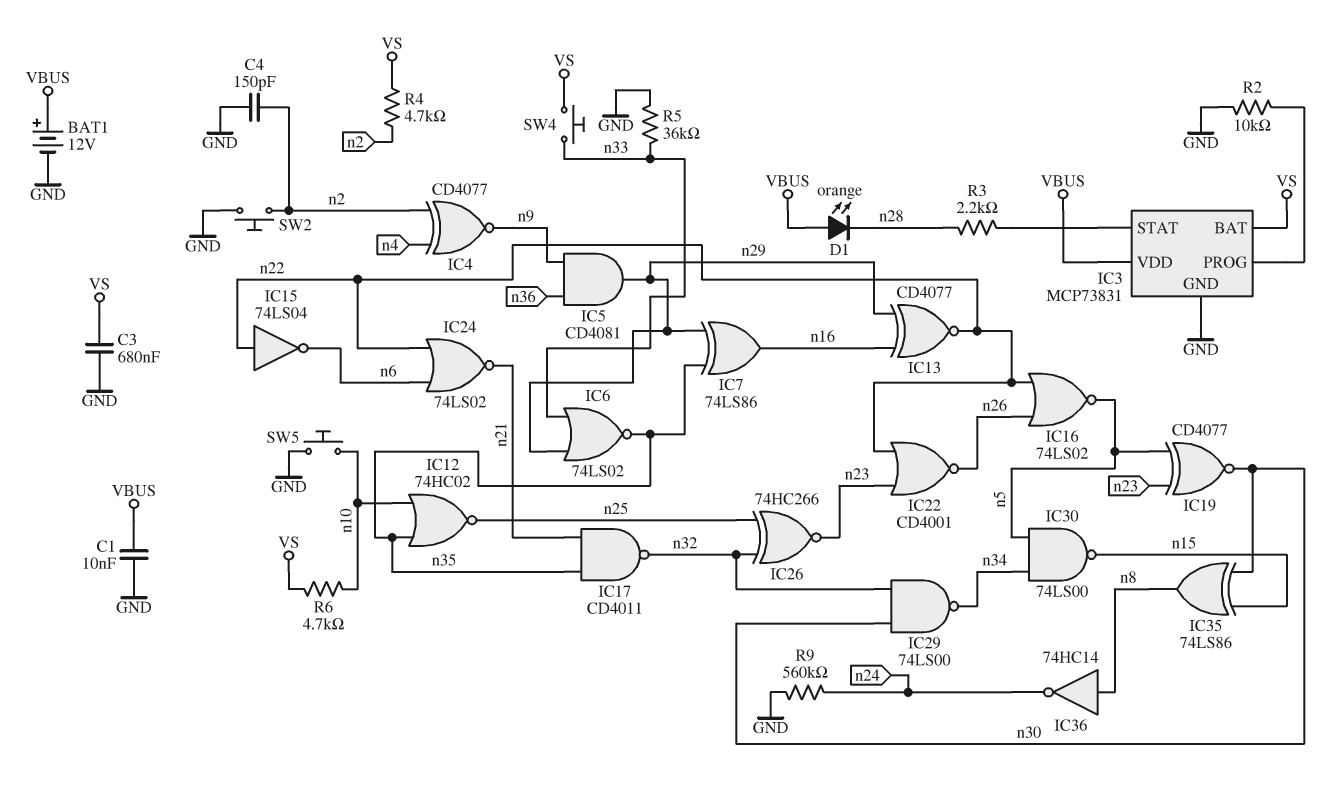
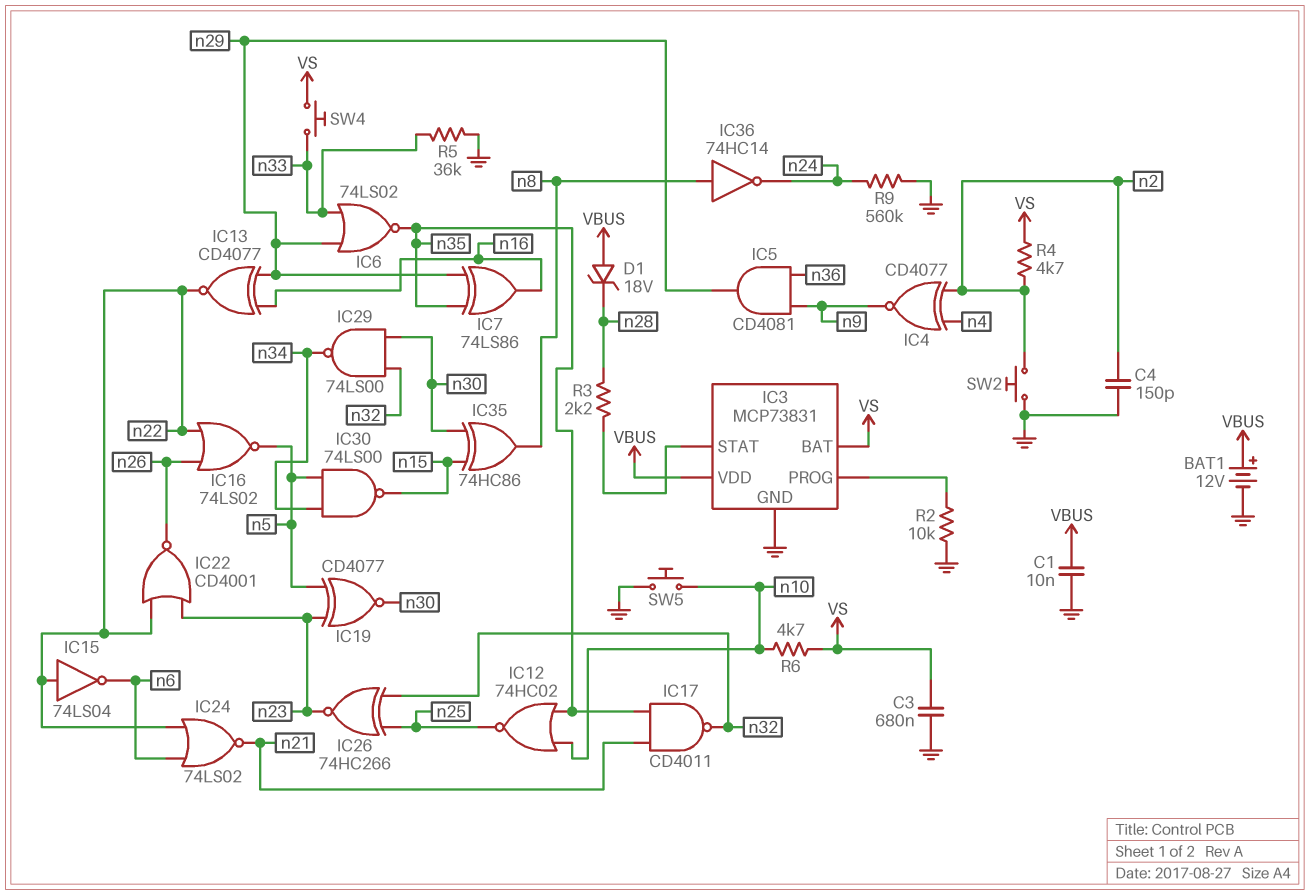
D1: LED orange (A VBUS, K n28) -> zener 18V (A VBUS, K n28)
IC35: XOR 74LS86 (in n15, in n30, out n8) -> XOR 74HC86 (in n15, in n30, out n8)

